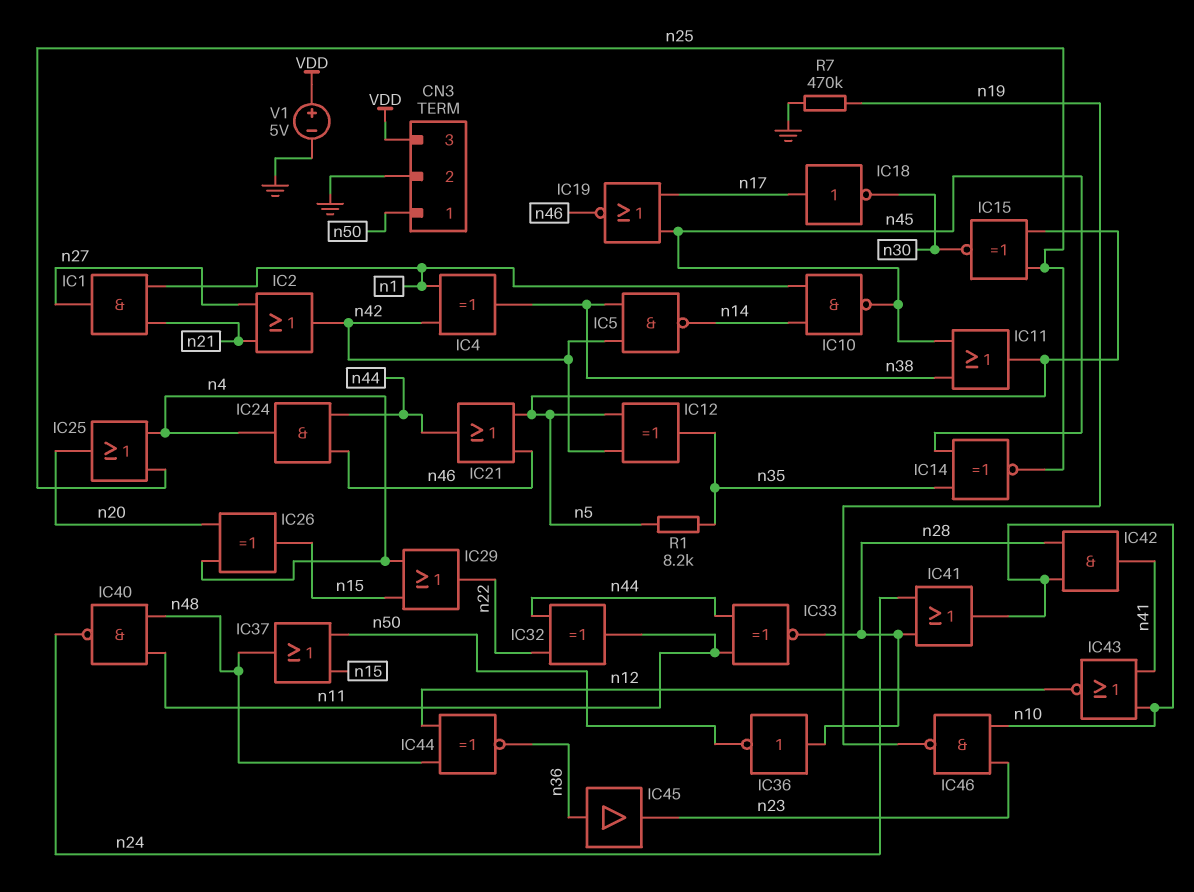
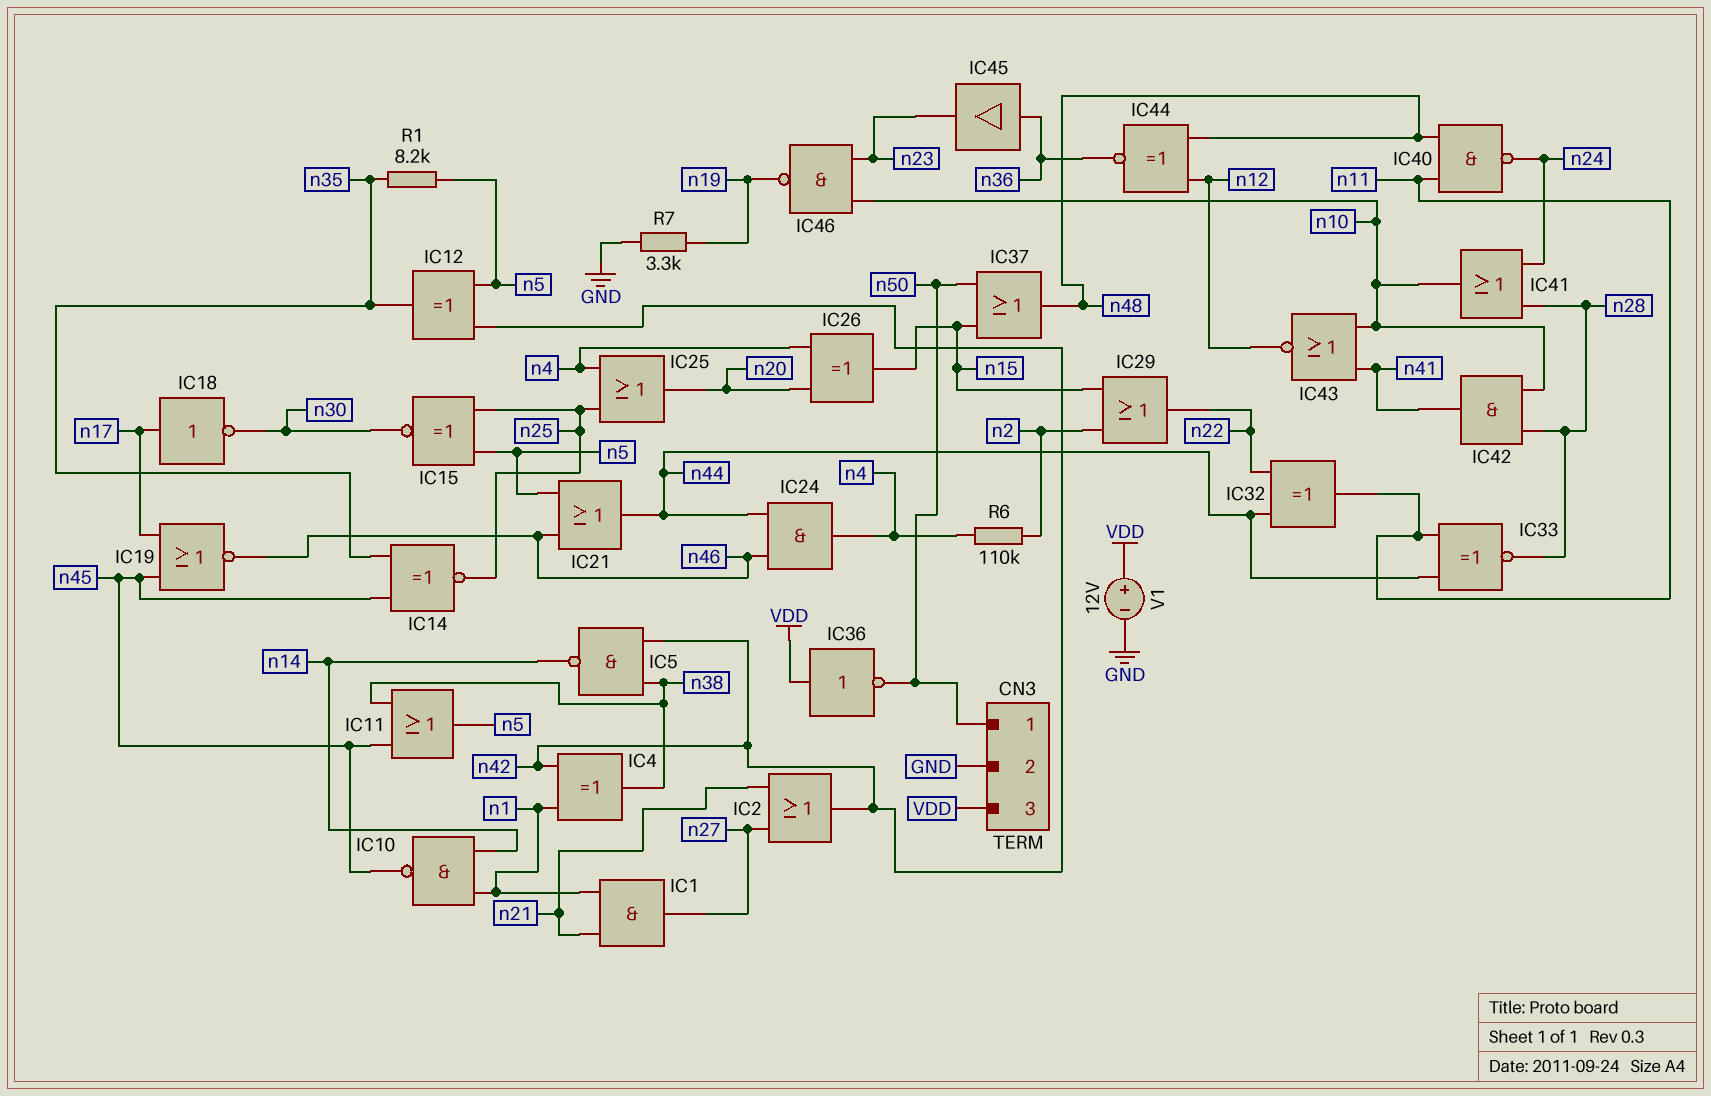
IC29: OR (in n4, in n15, out n22) -> OR (in n2, in n15, out n22)
IC36: NOT (in n28, out n50) -> NOT (in VDD, out n50)
R6: none -> 110k (n2, n4)
R7: 470k (GND, n19) -> 3.3k (GND, n19)
V1: 5V (plus VDD, minus GND) -> 12V (plus VDD, minus GND)

